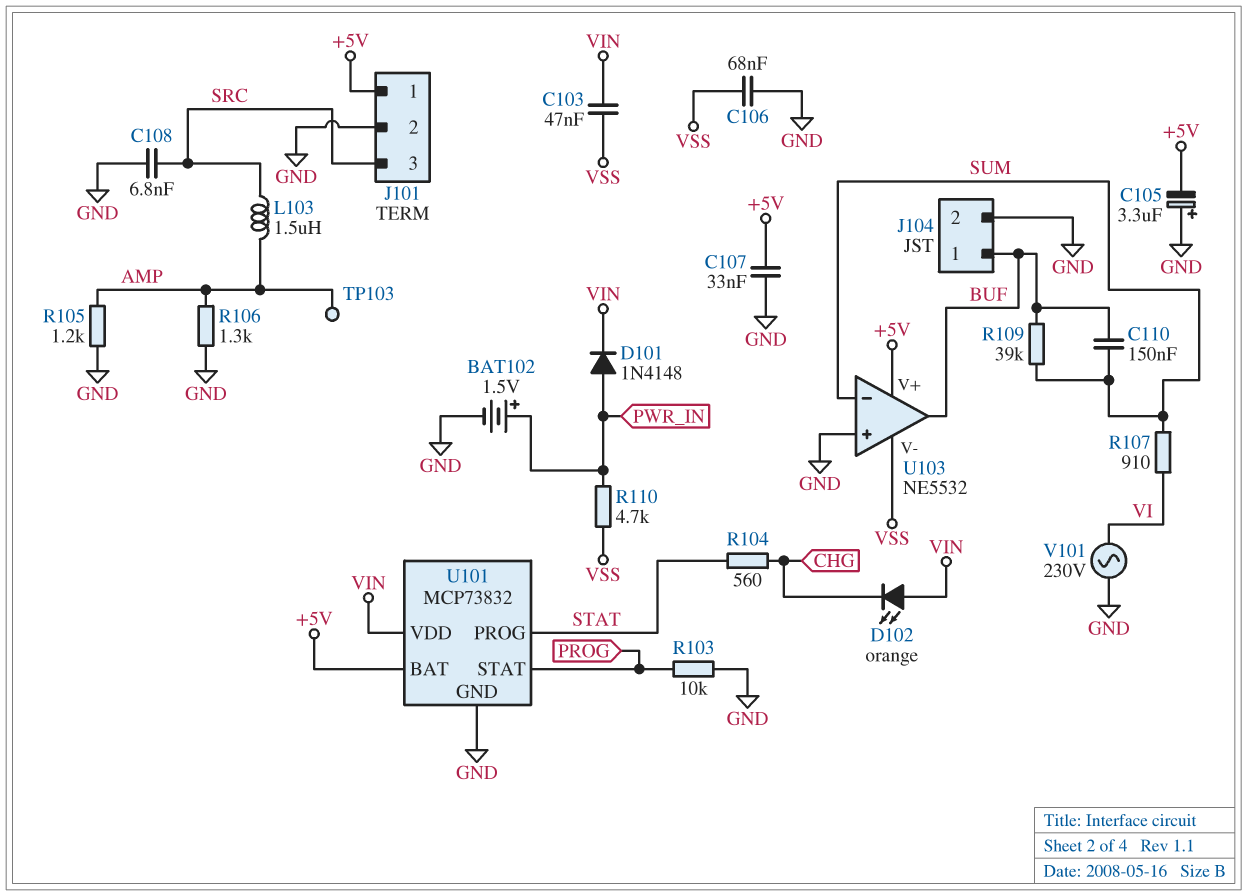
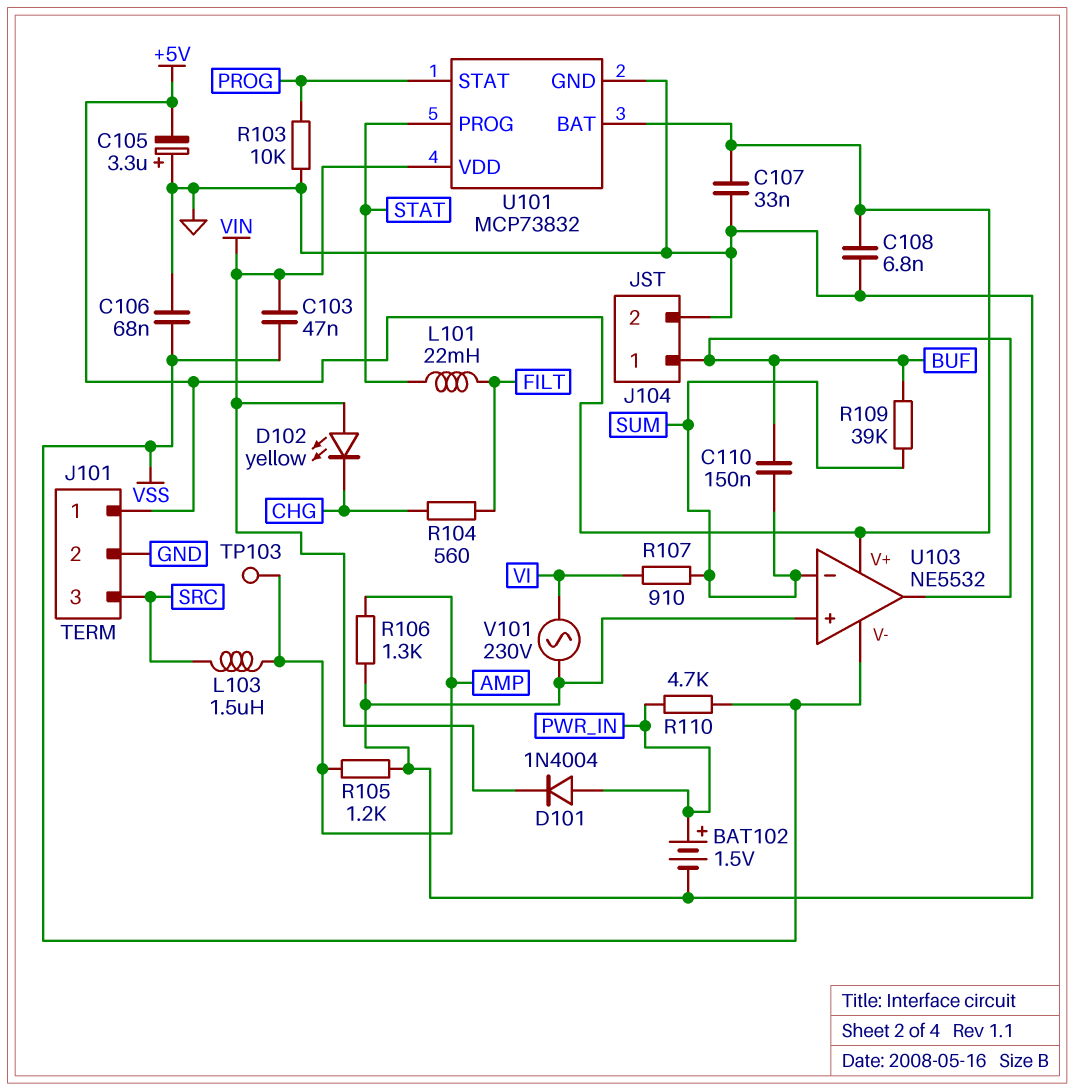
C108: 6.8nF (GND, SRC) -> 6.8nF (+5V, GND)
D101: diode 1N4148 (A PWR_IN, K VIN) -> diode 1N4004 (A PWR_IN, K VIN)
D102: LED orange (A VIN, K CHG) -> LED yellow (A VIN, K CHG)
L101: none -> 22mH (FILT, STAT)
R104: 560 (CHG, STAT) -> 560 (CHG, FILT)

